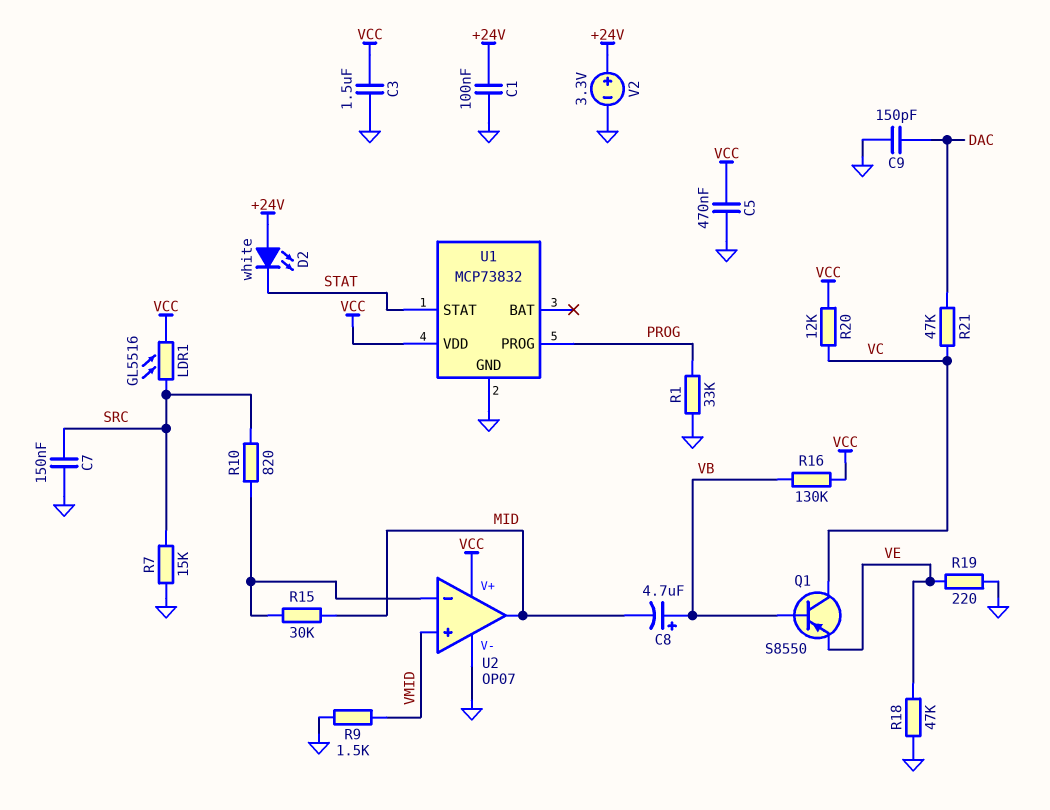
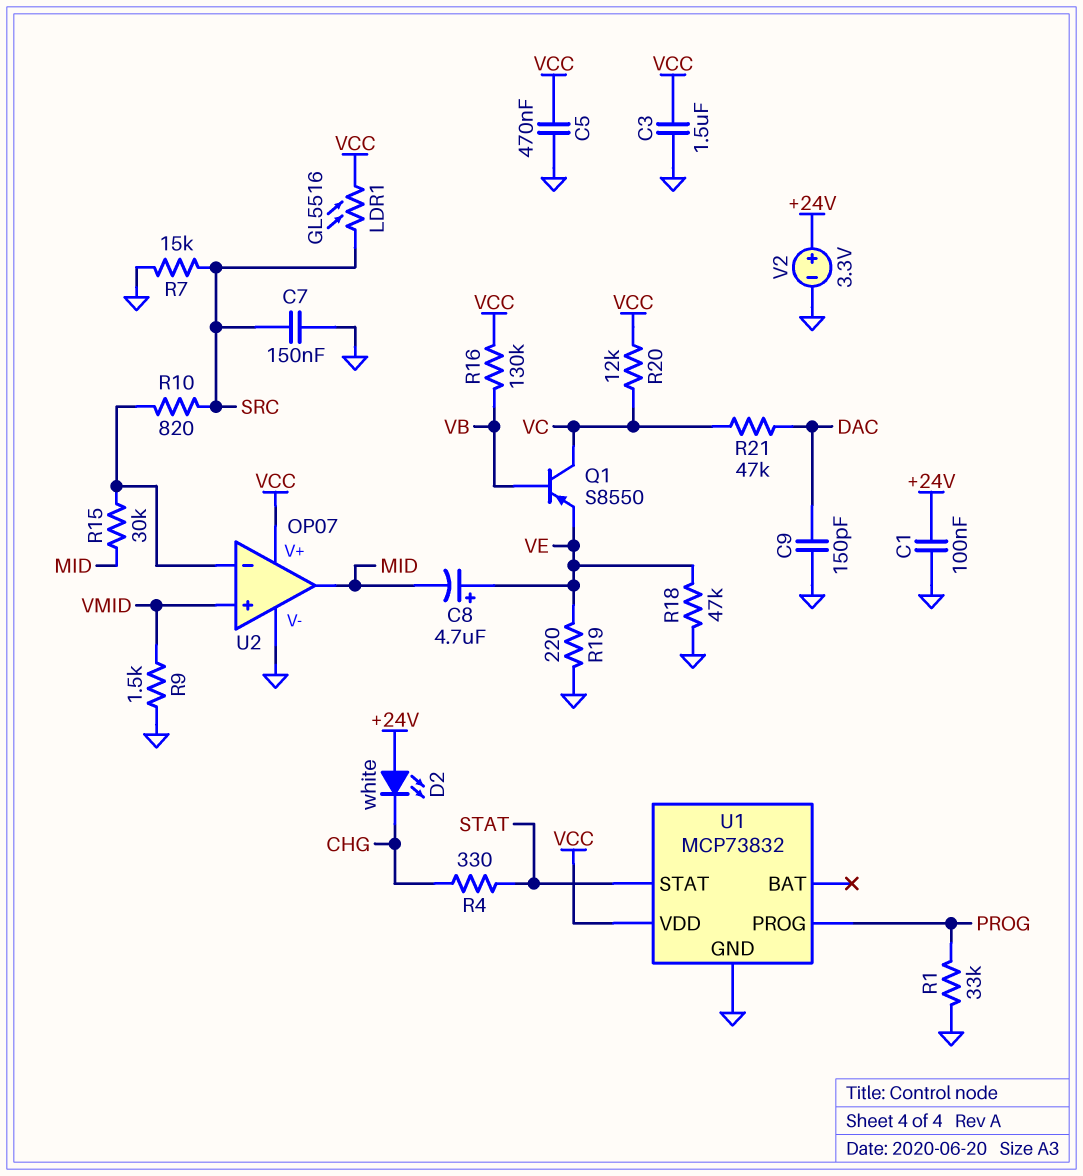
C8: 4.7uF (plus VB, minus MID) -> 4.7uF (plus VE, minus MID)
D2: LED white (A +24V, K STAT) -> LED white (A +24V, K CHG)
R4: none -> 330 (CHG, STAT)

